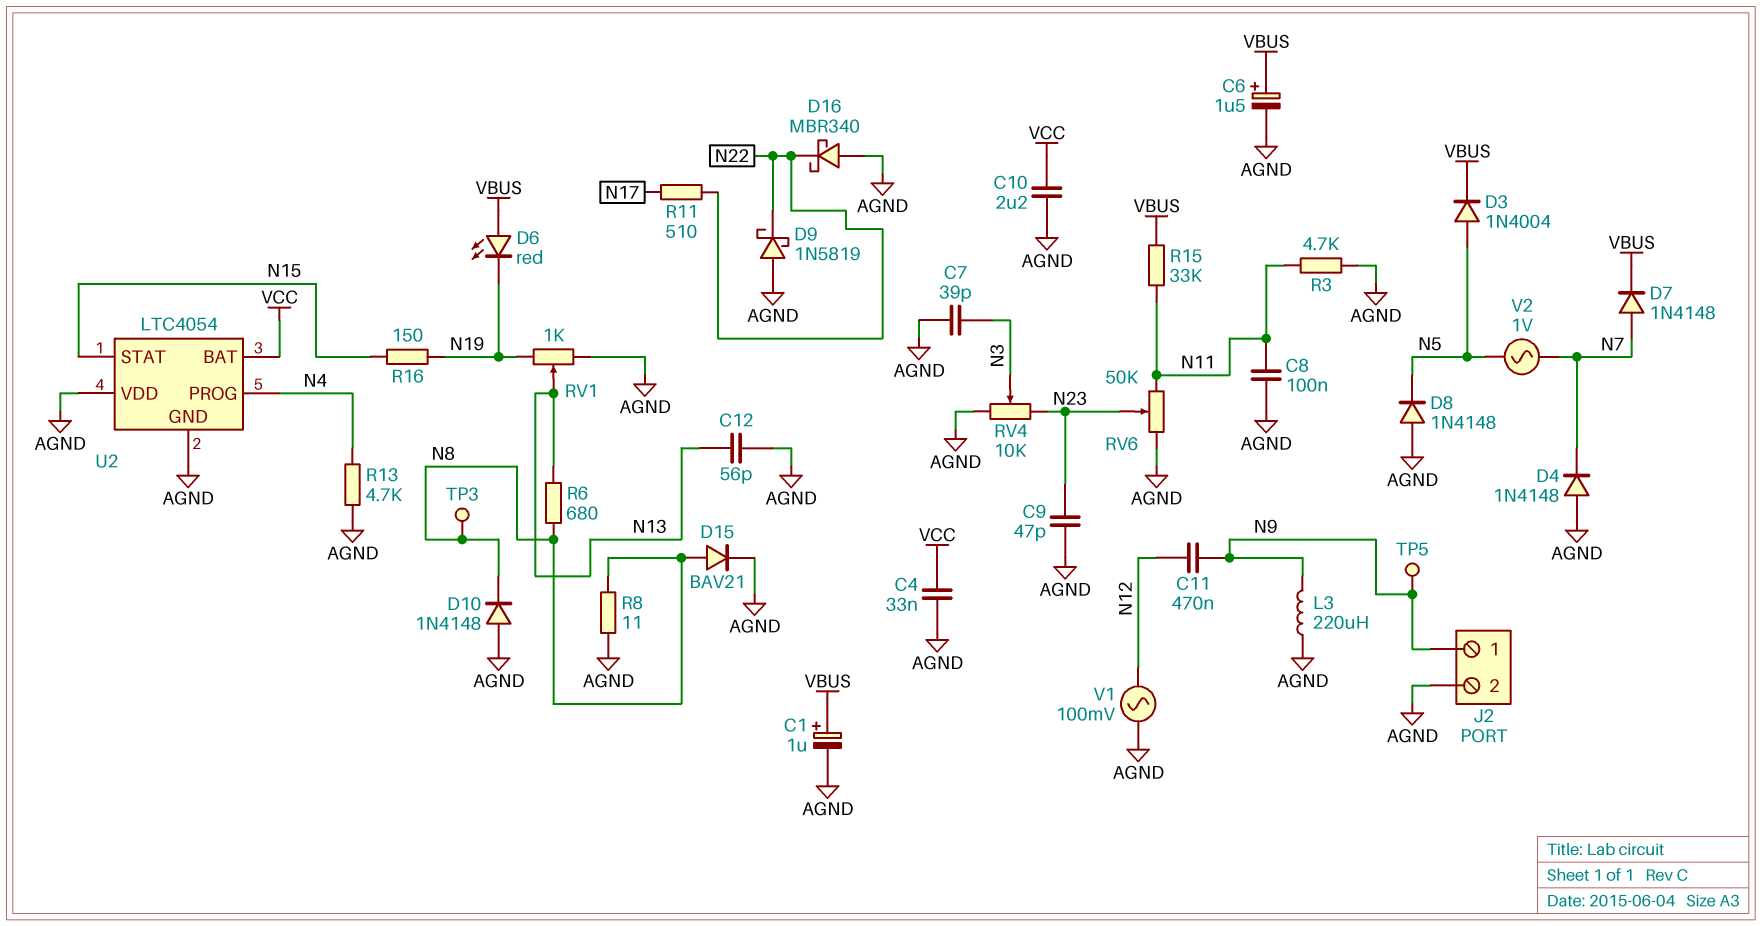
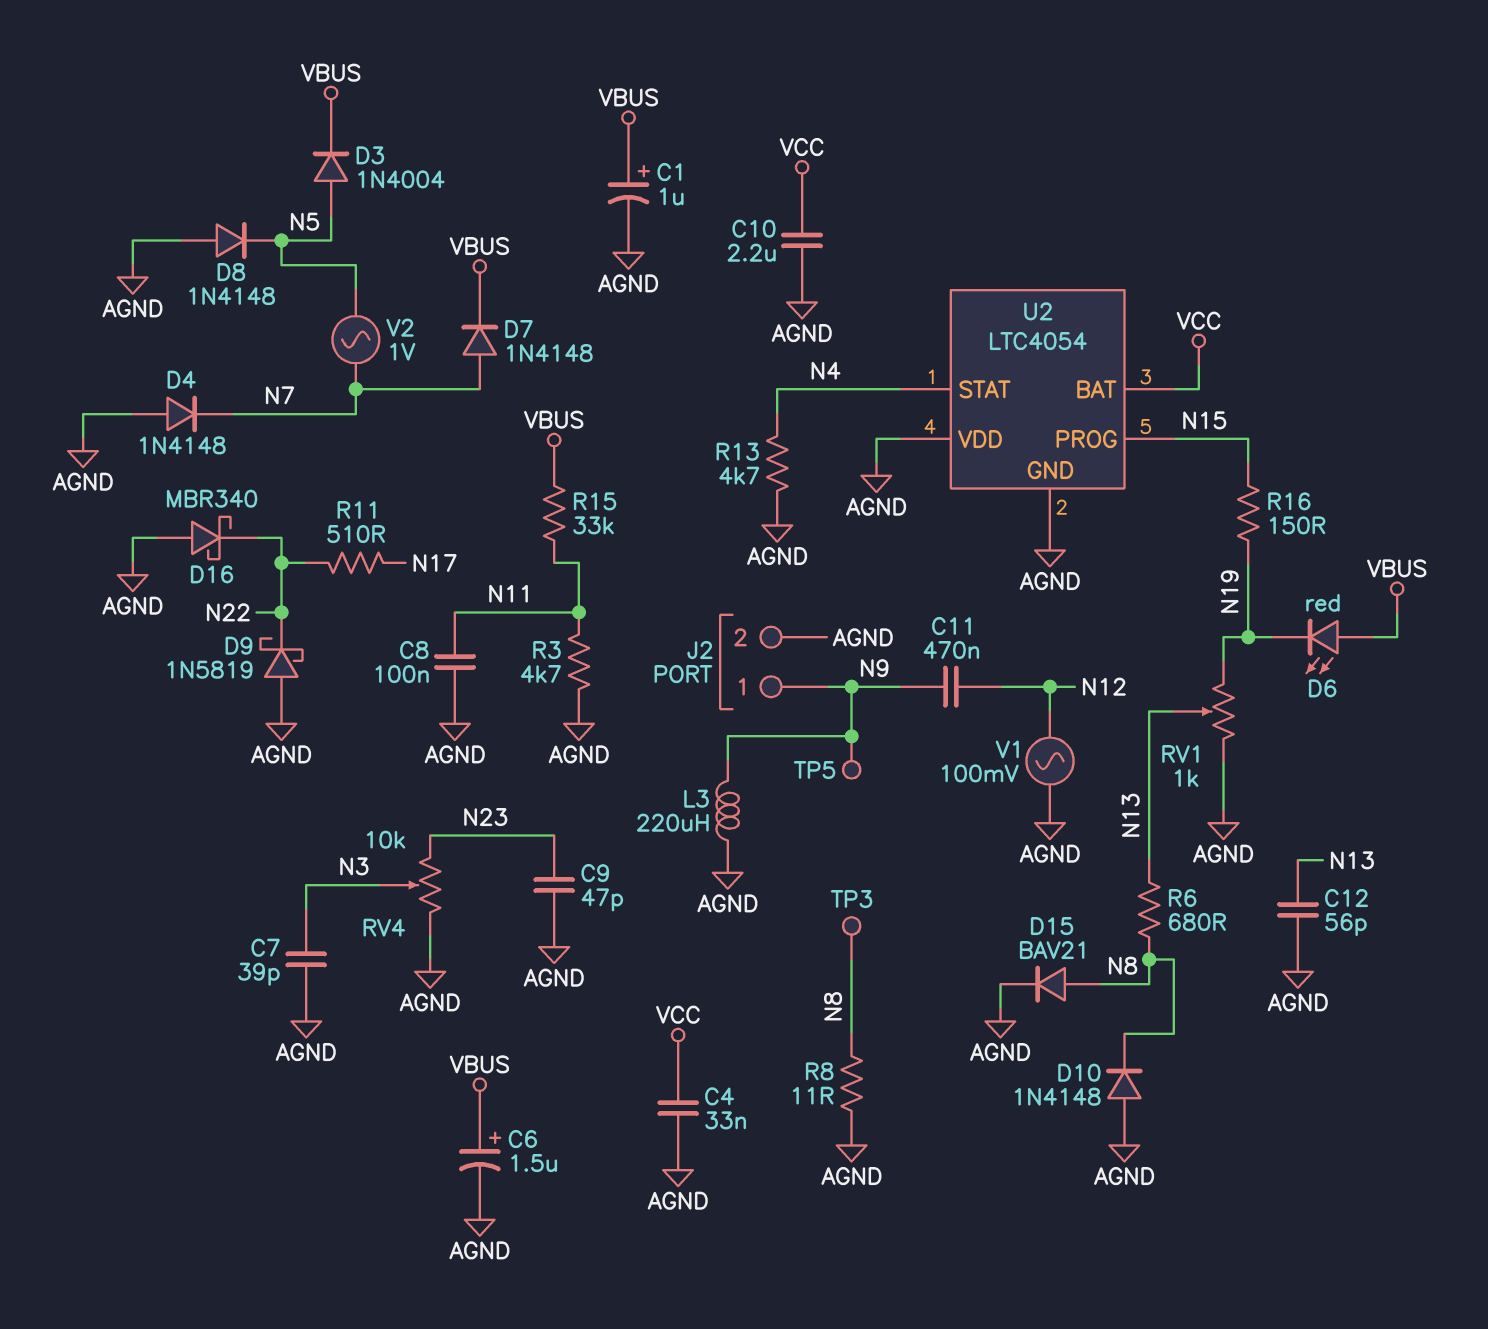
RV6: 50k (AGND, N11, wiper N23) -> none
U2 pin PROG: N4 -> N15
U2 pin STAT: N15 -> N4

